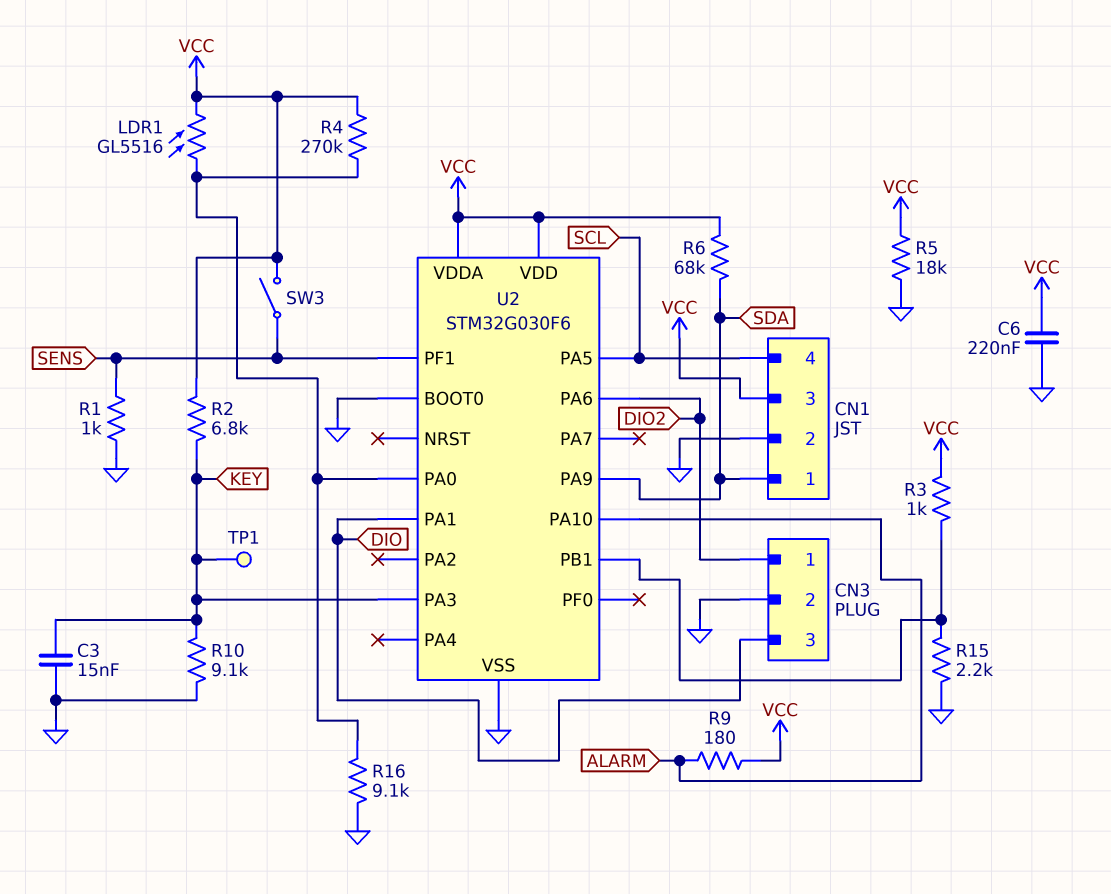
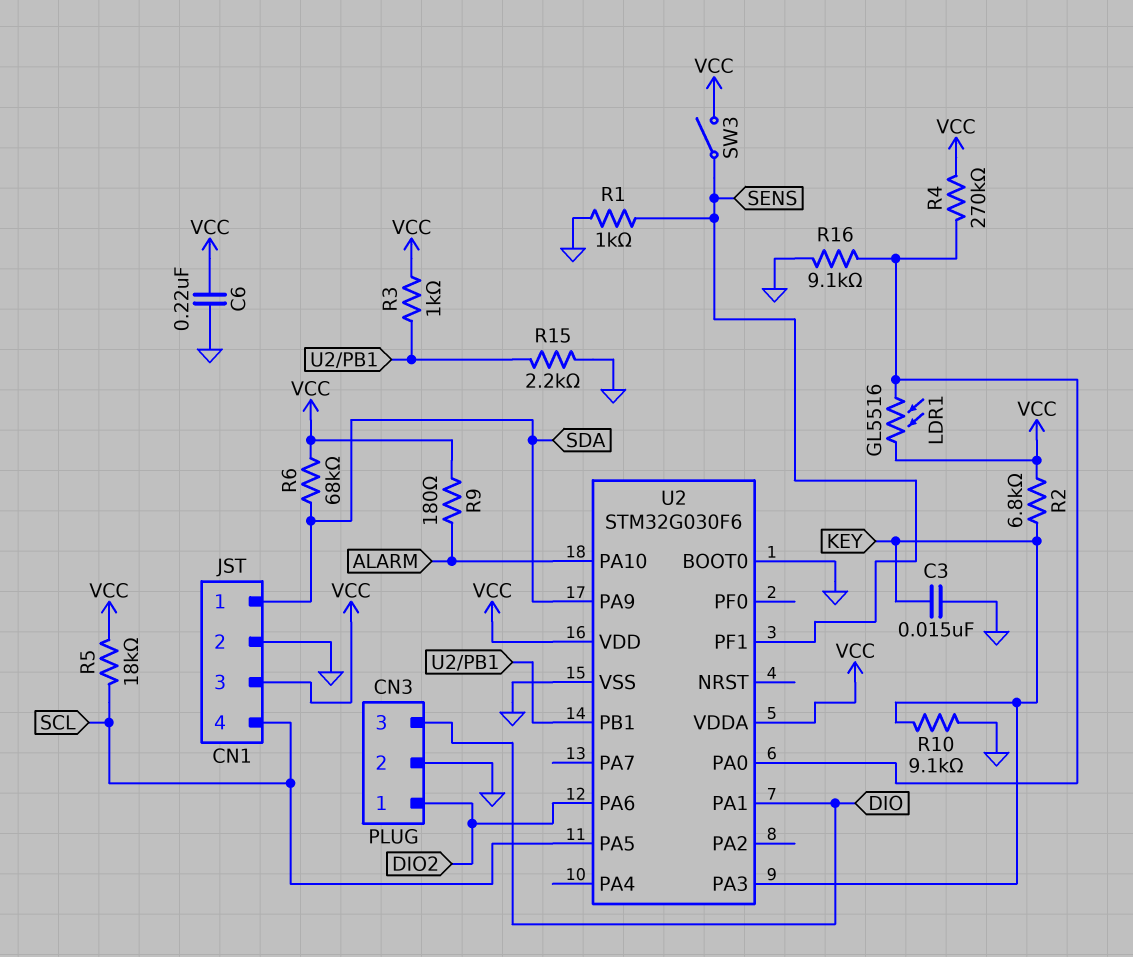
R5: 18k (GND, VCC) -> 18k (SCL, VCC)
TP1: test point (KEY) -> none

